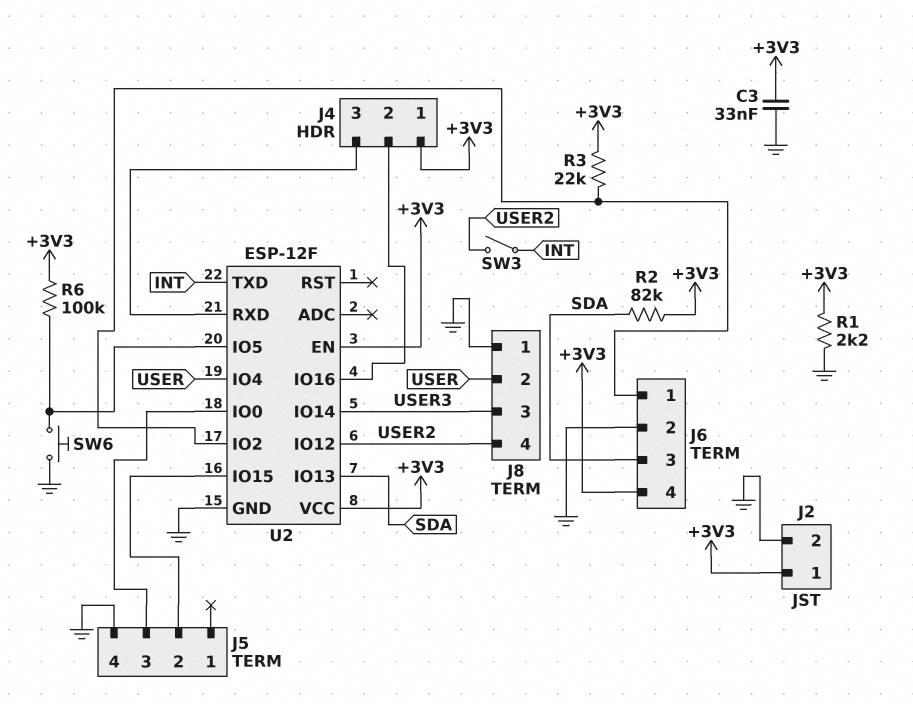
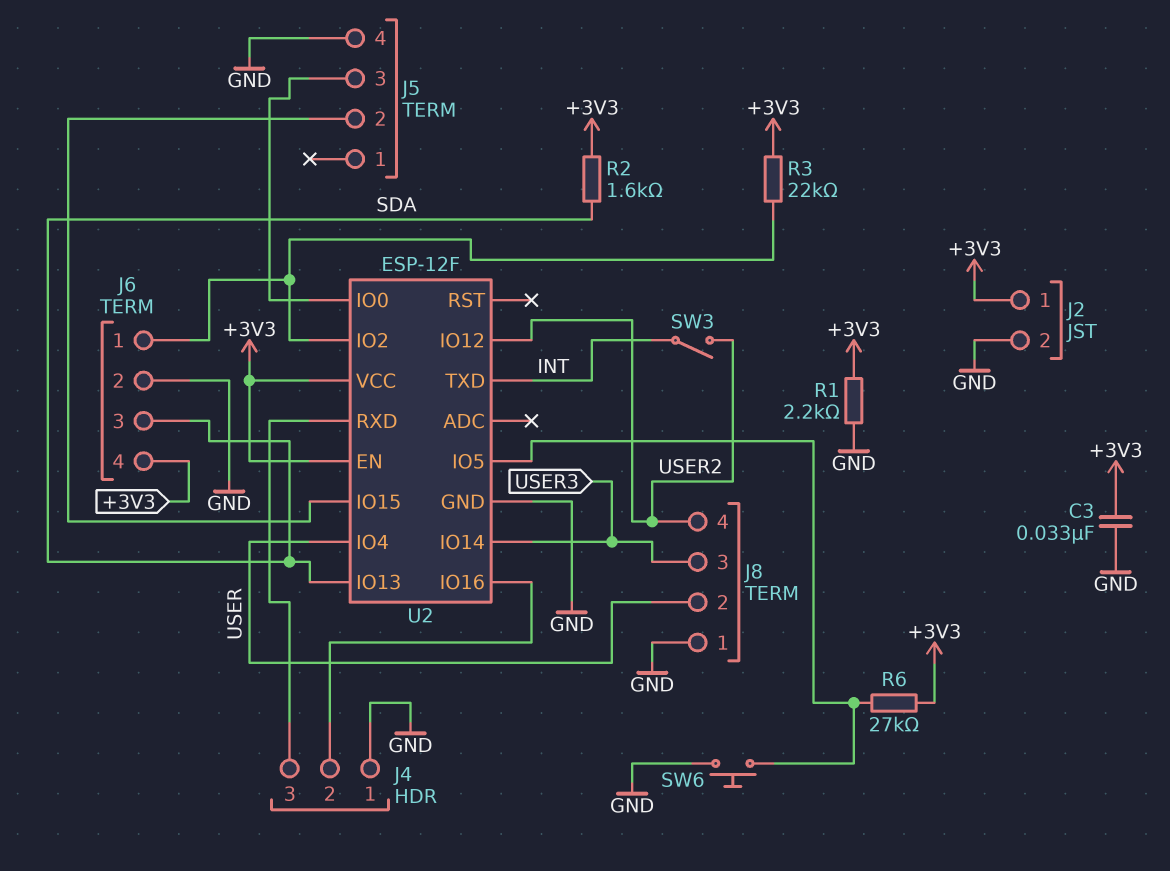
J4 pin 1: +3V3 -> GND
R2: 82k (+3V3, SDA) -> 1.6k (+3V3, SDA)
R6: 100k (+3V3, U2/IO5) -> 27k (+3V3, U2/IO5)

